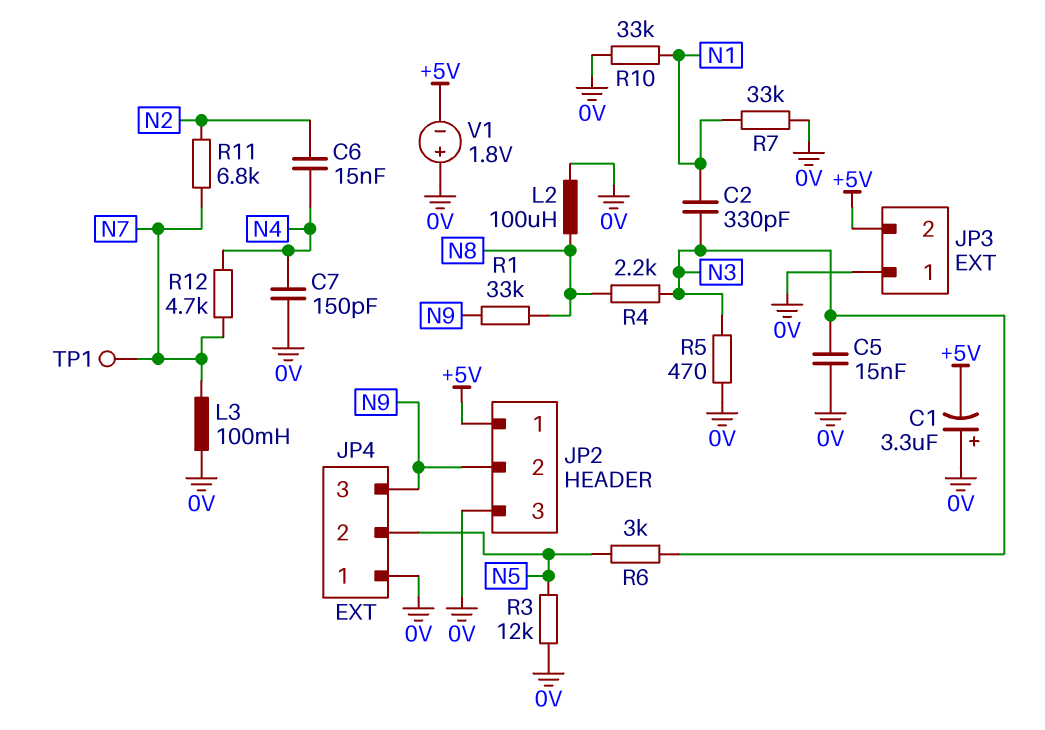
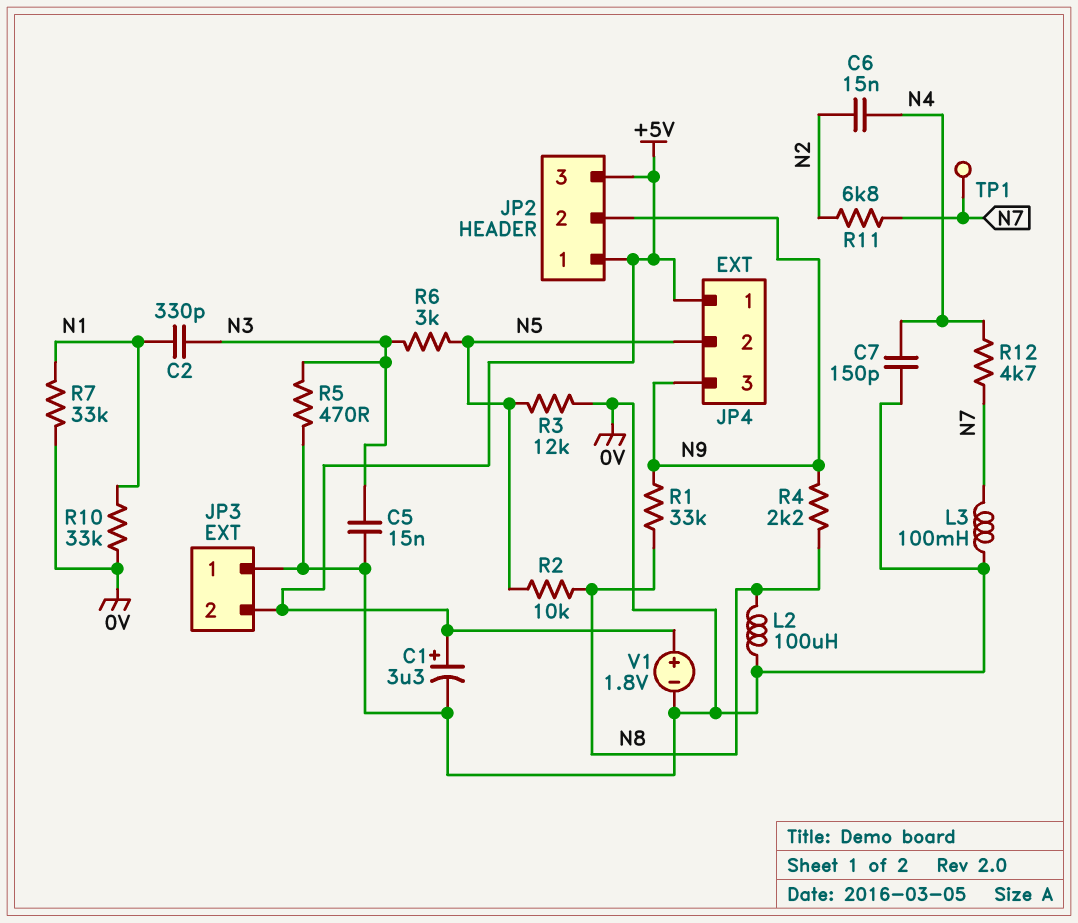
C1: 3.3uF (plus 0V, minus +5V) -> 3.3uF (plus +5V, minus 0V)
JP2 pin 3: 0V -> +5V
JP4 pin 1: 0V -> +5V
R2: none -> 10k (N5, N8)
R4: 2.2k (N3, N8) -> 2.2k (N8, N9)
V1: 1.8V (plus 0V, minus +5V) -> 1.8V (plus +5V, minus 0V)

